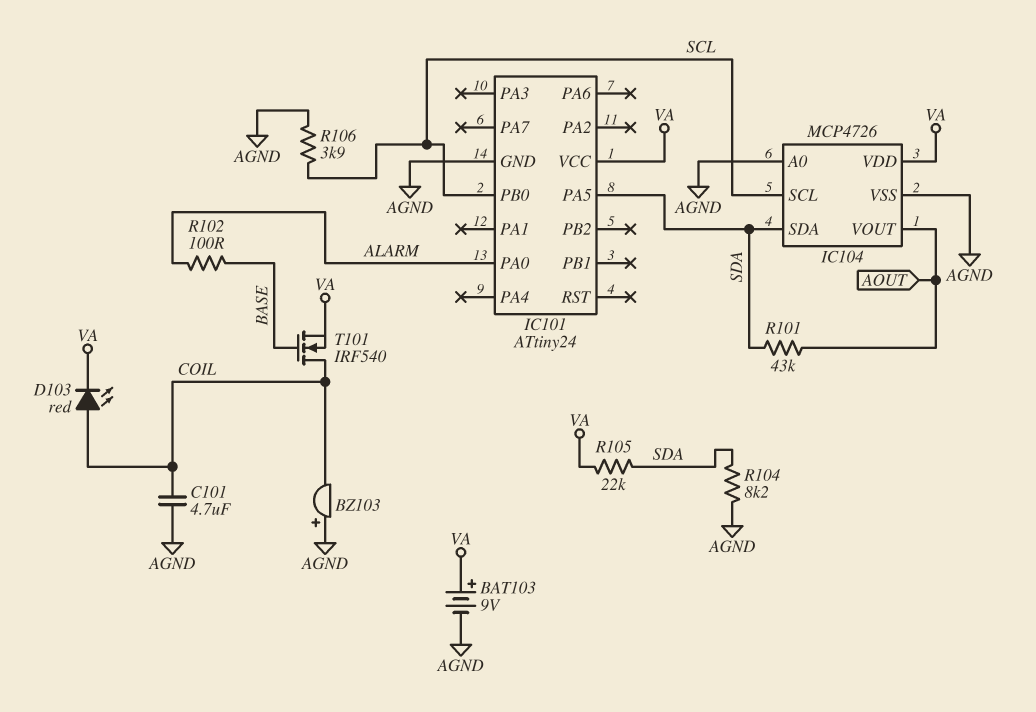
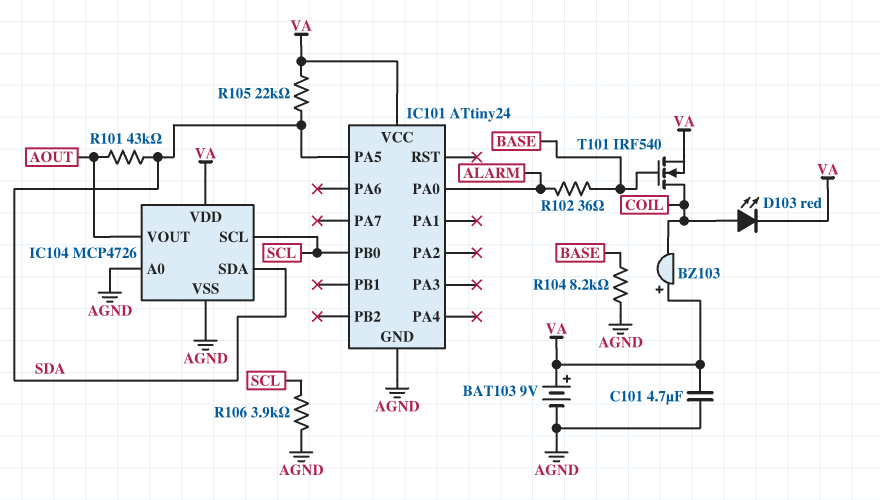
BZ103: buzzer (plus AGND, minus COIL) -> buzzer (plus VA, minus COIL)
C101: 4.7uF (AGND, COIL) -> 4.7uF (AGND, VA)
R102: 100 (ALARM, BASE) -> 36 (ALARM, BASE)
R104: 8.2k (AGND, SDA) -> 8.2k (AGND, BASE)

